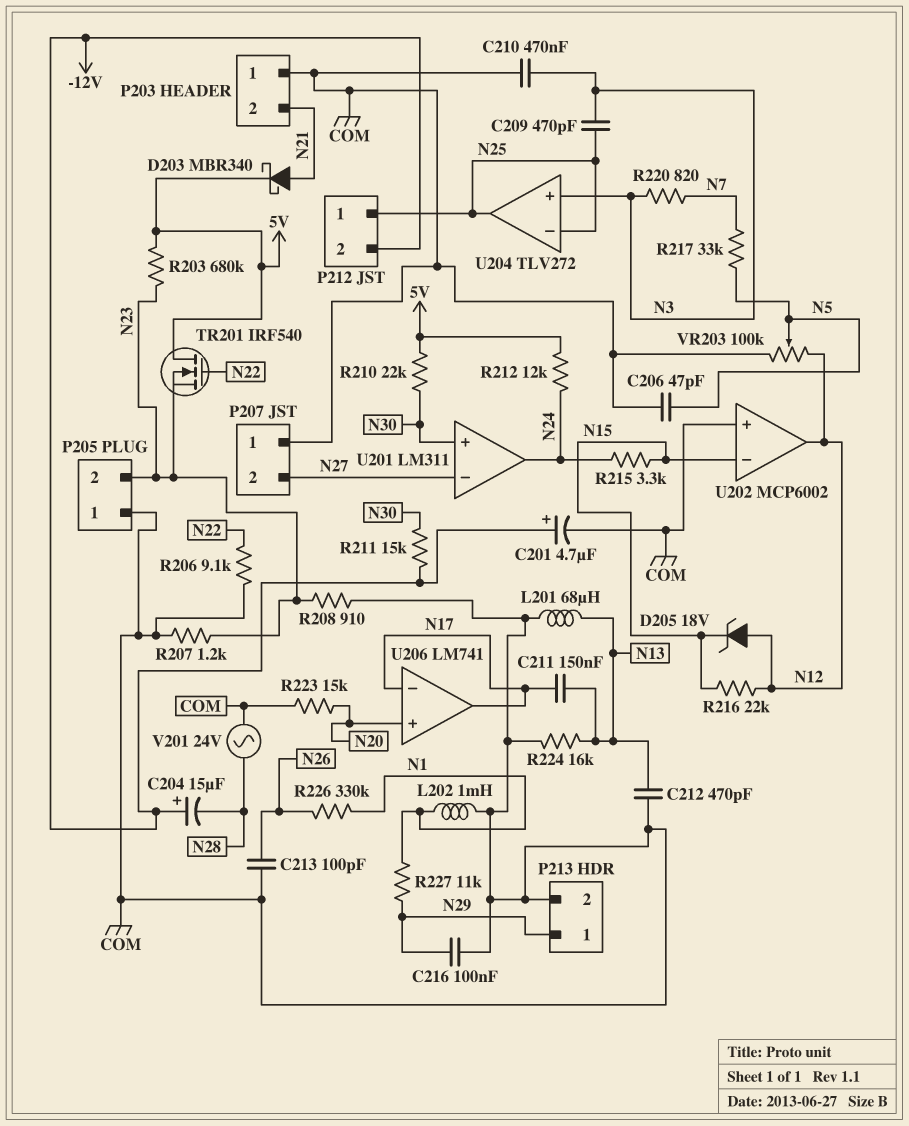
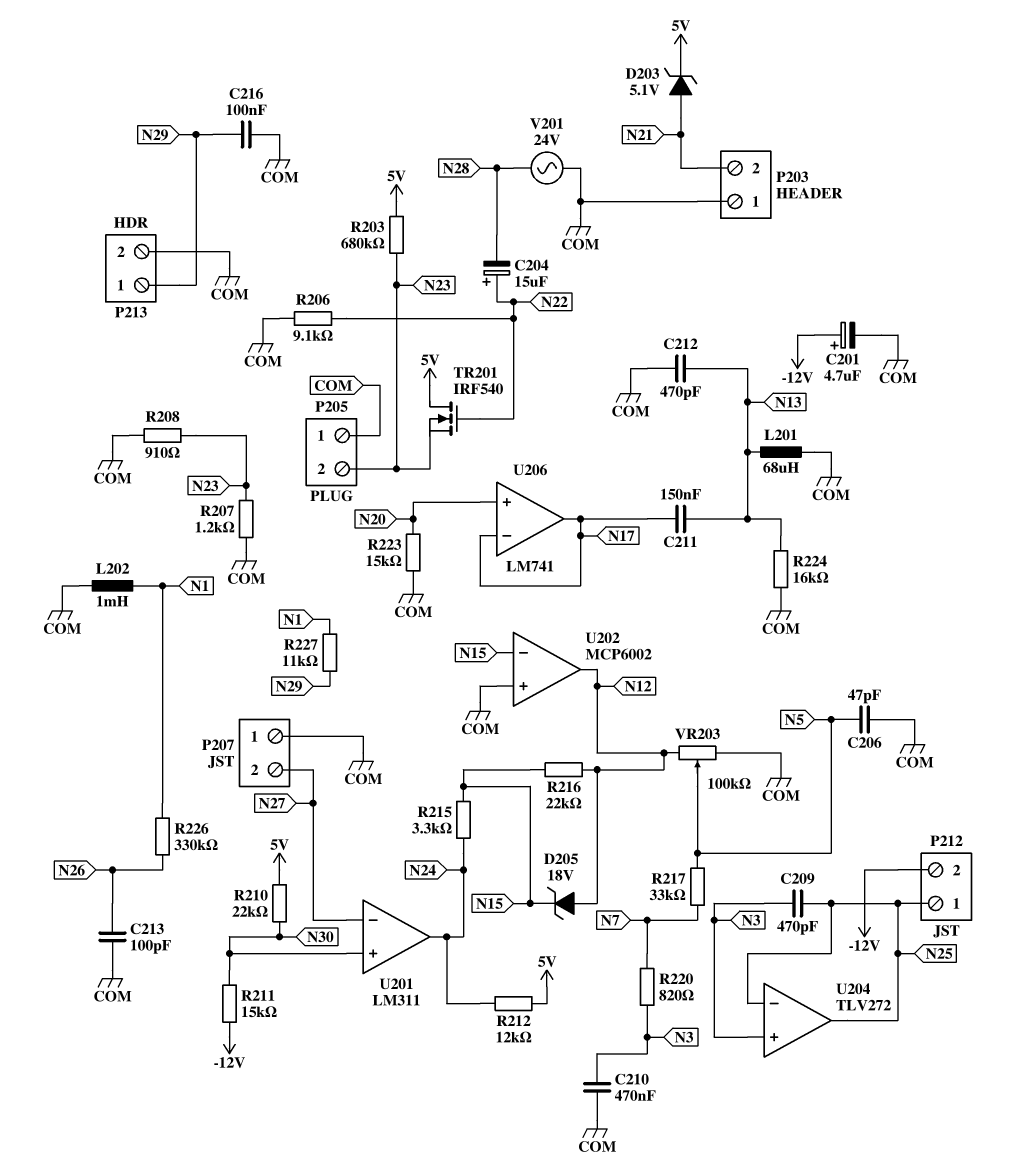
C204: 15uF (plus -12V, minus N28) -> 15uF (plus N22, minus N28)
D203: schottky MBR340 (A N21, K 5V) -> zener 5.1V (A N21, K 5V)

